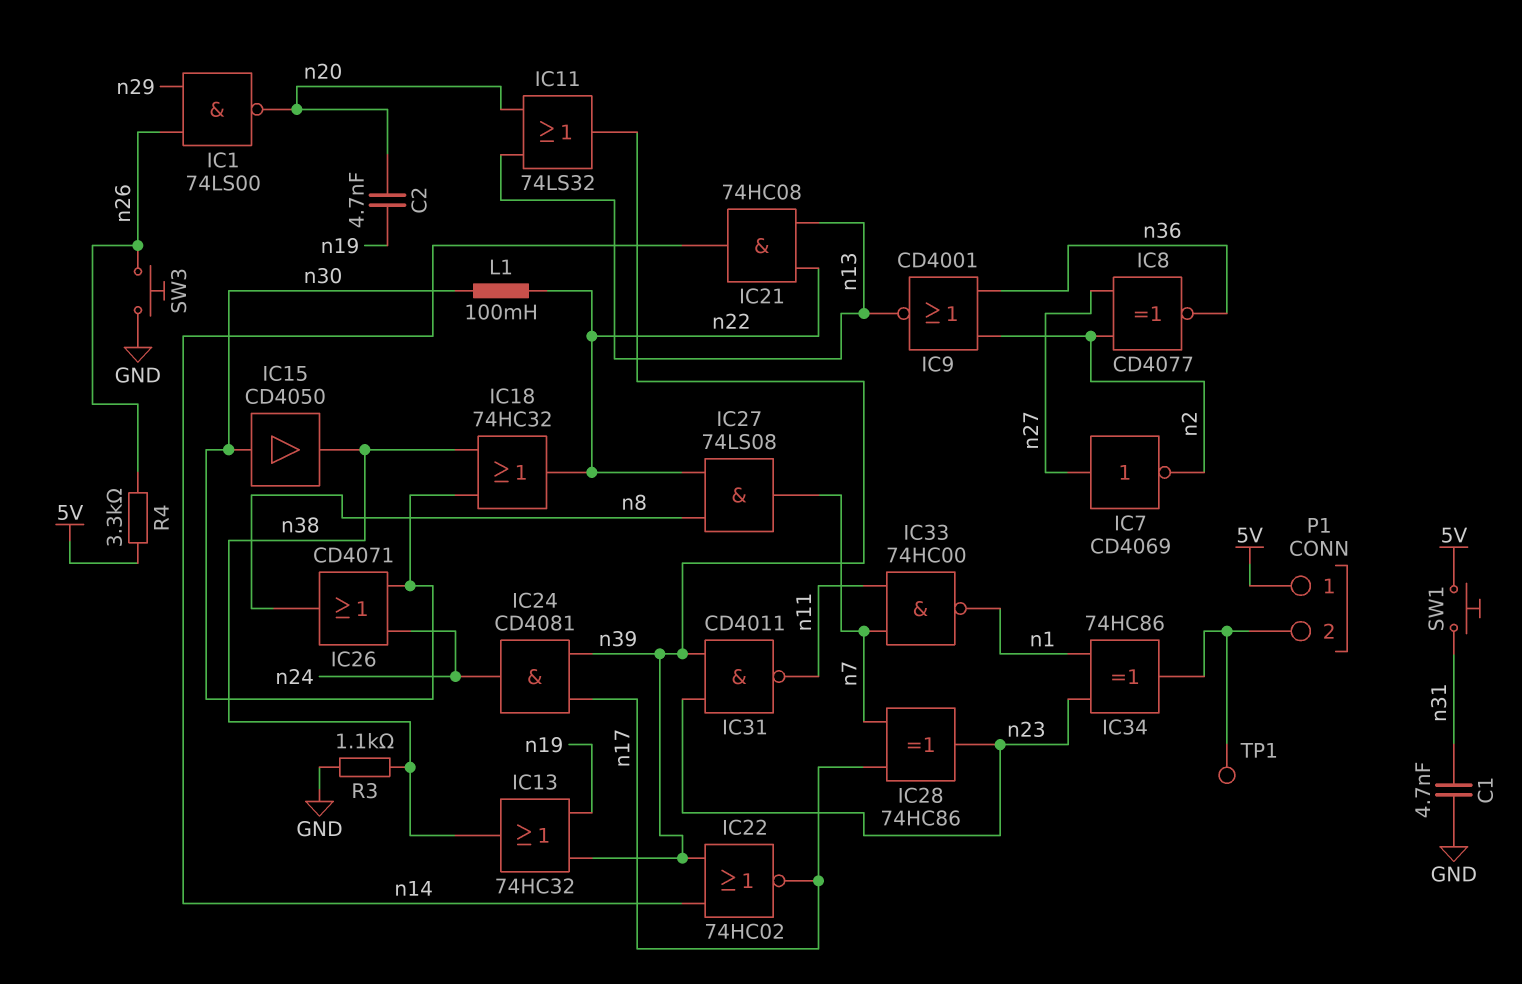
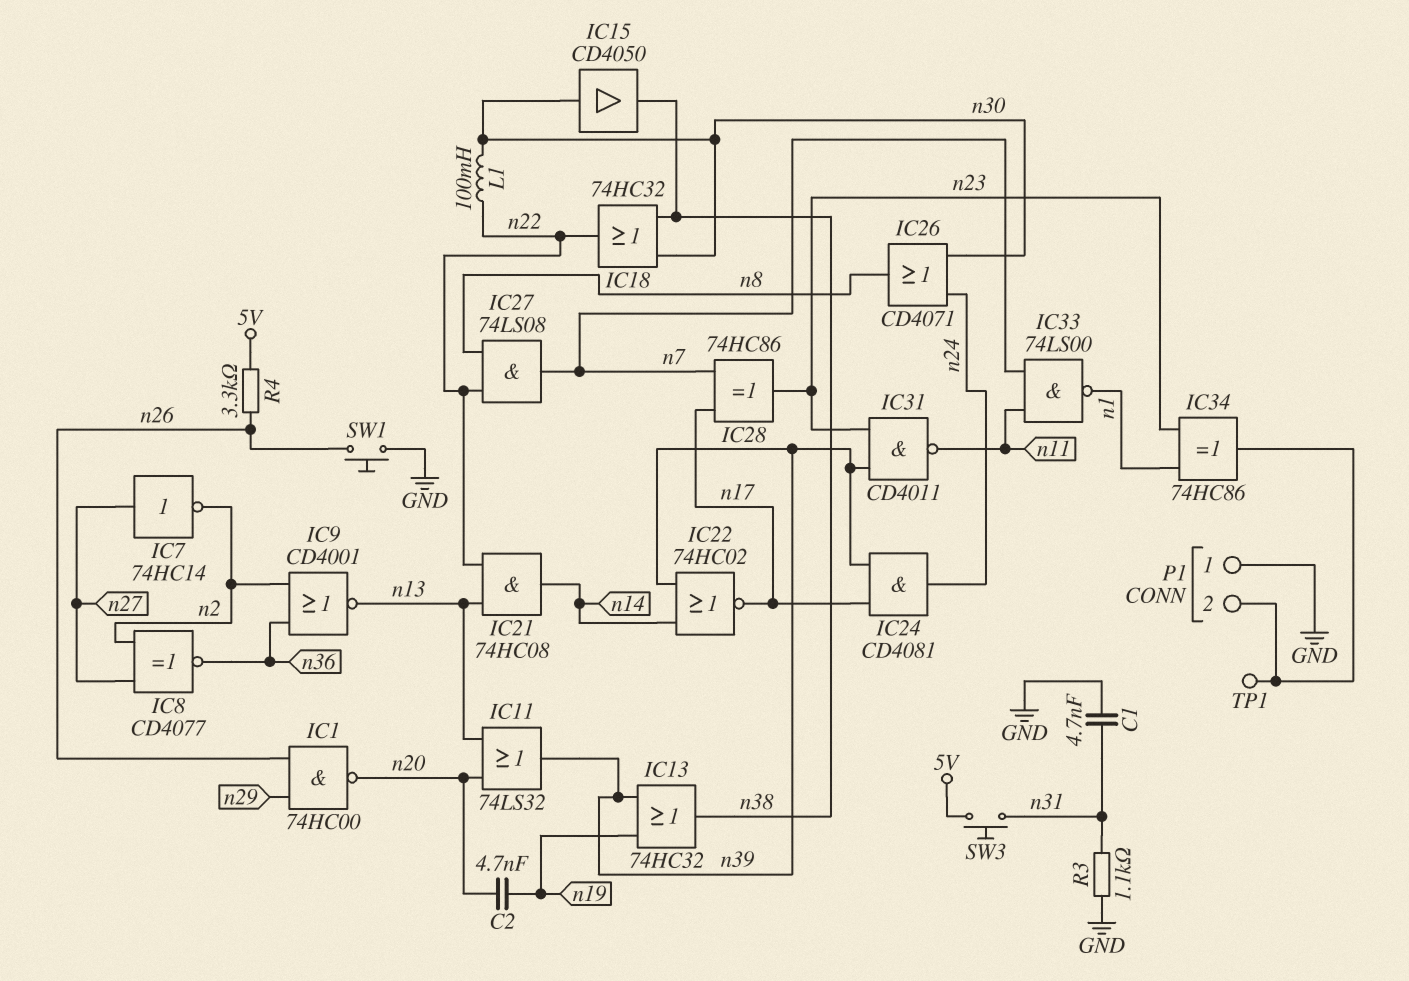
IC1: NAND 74LS00 (in n26, in n29, out n20) -> NAND 74HC00 (in n26, in n29, out n20)
IC7: NOT CD4069 (in n27, out n2) -> NOT 74HC14 (in n27, out n2)
IC33: NAND 74HC00 (in n7, in n11, out n1) -> NAND 74LS00 (in n7, in n11, out n1)
P1 pin 1: 5V -> GND
R3: 1.1k (GND, n38) -> 1.1k (GND, n31)
SW1: button (5V, n31) -> button (GND, n26)
SW3: button (GND, n26) -> button (5V, n31)

